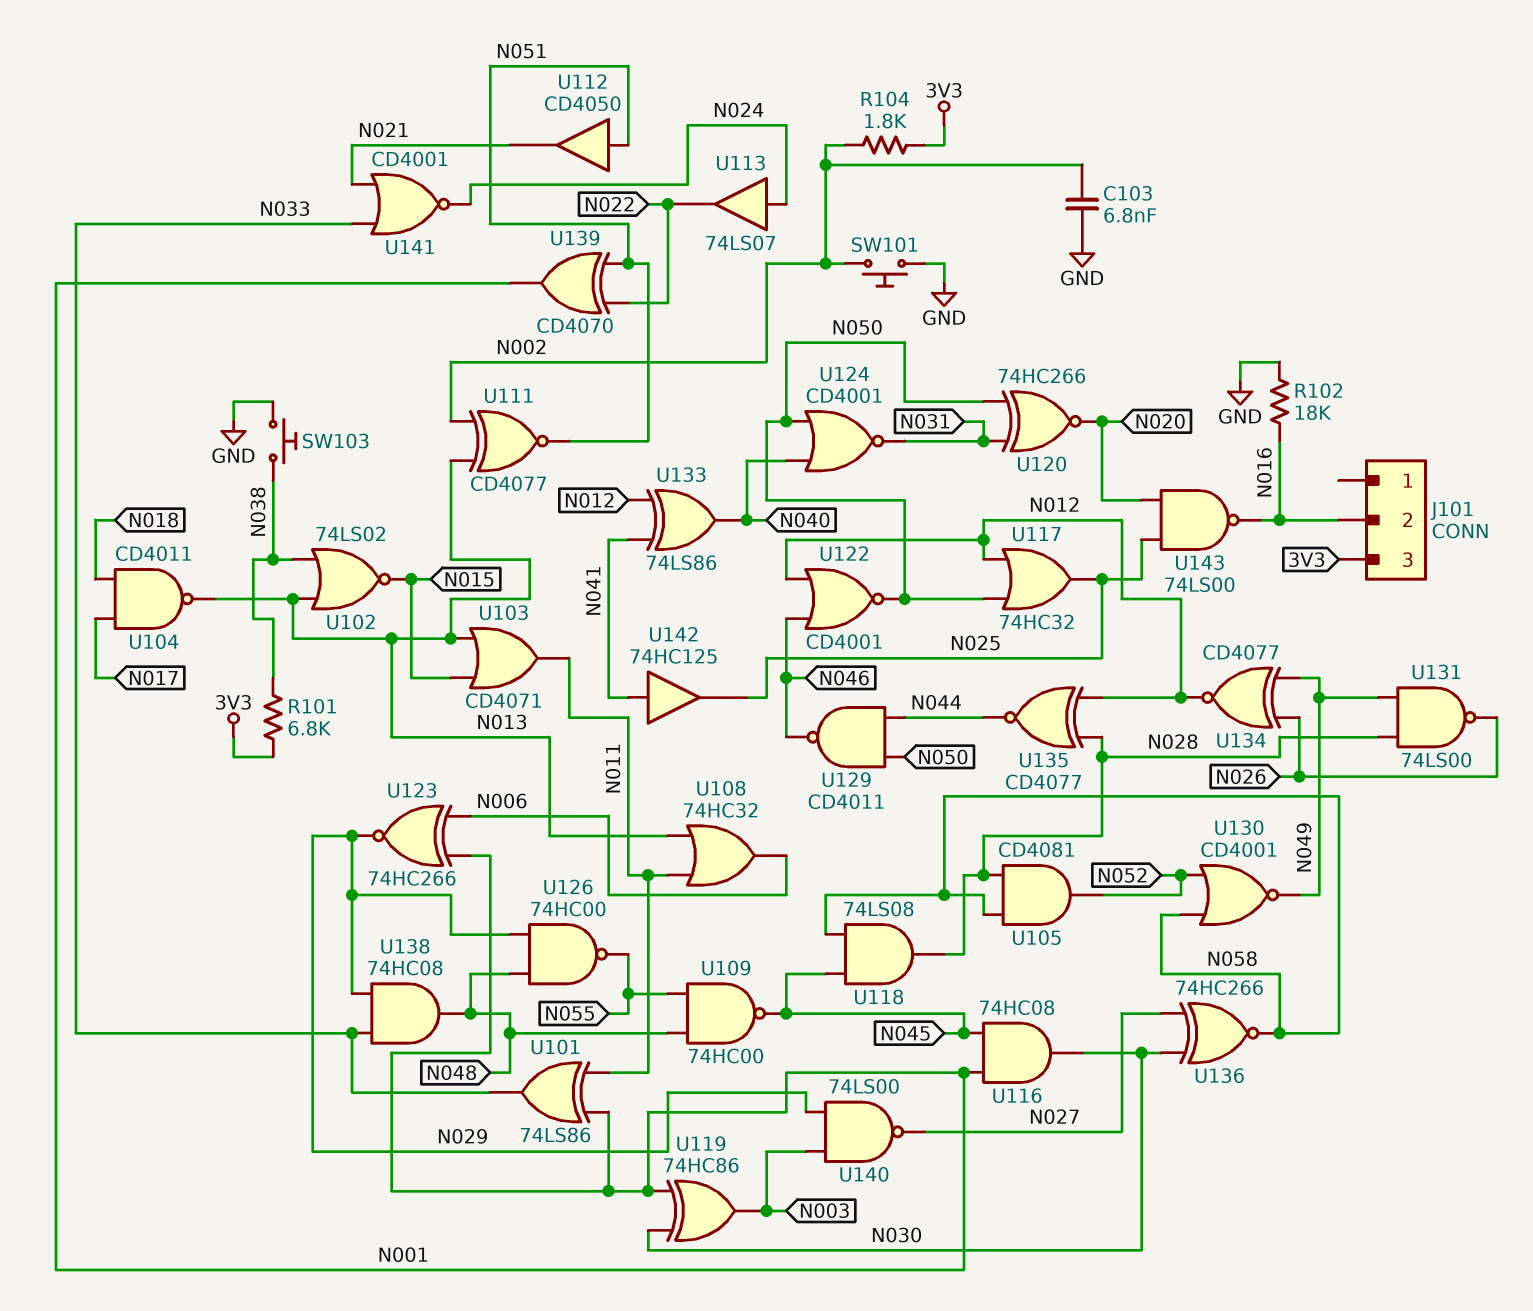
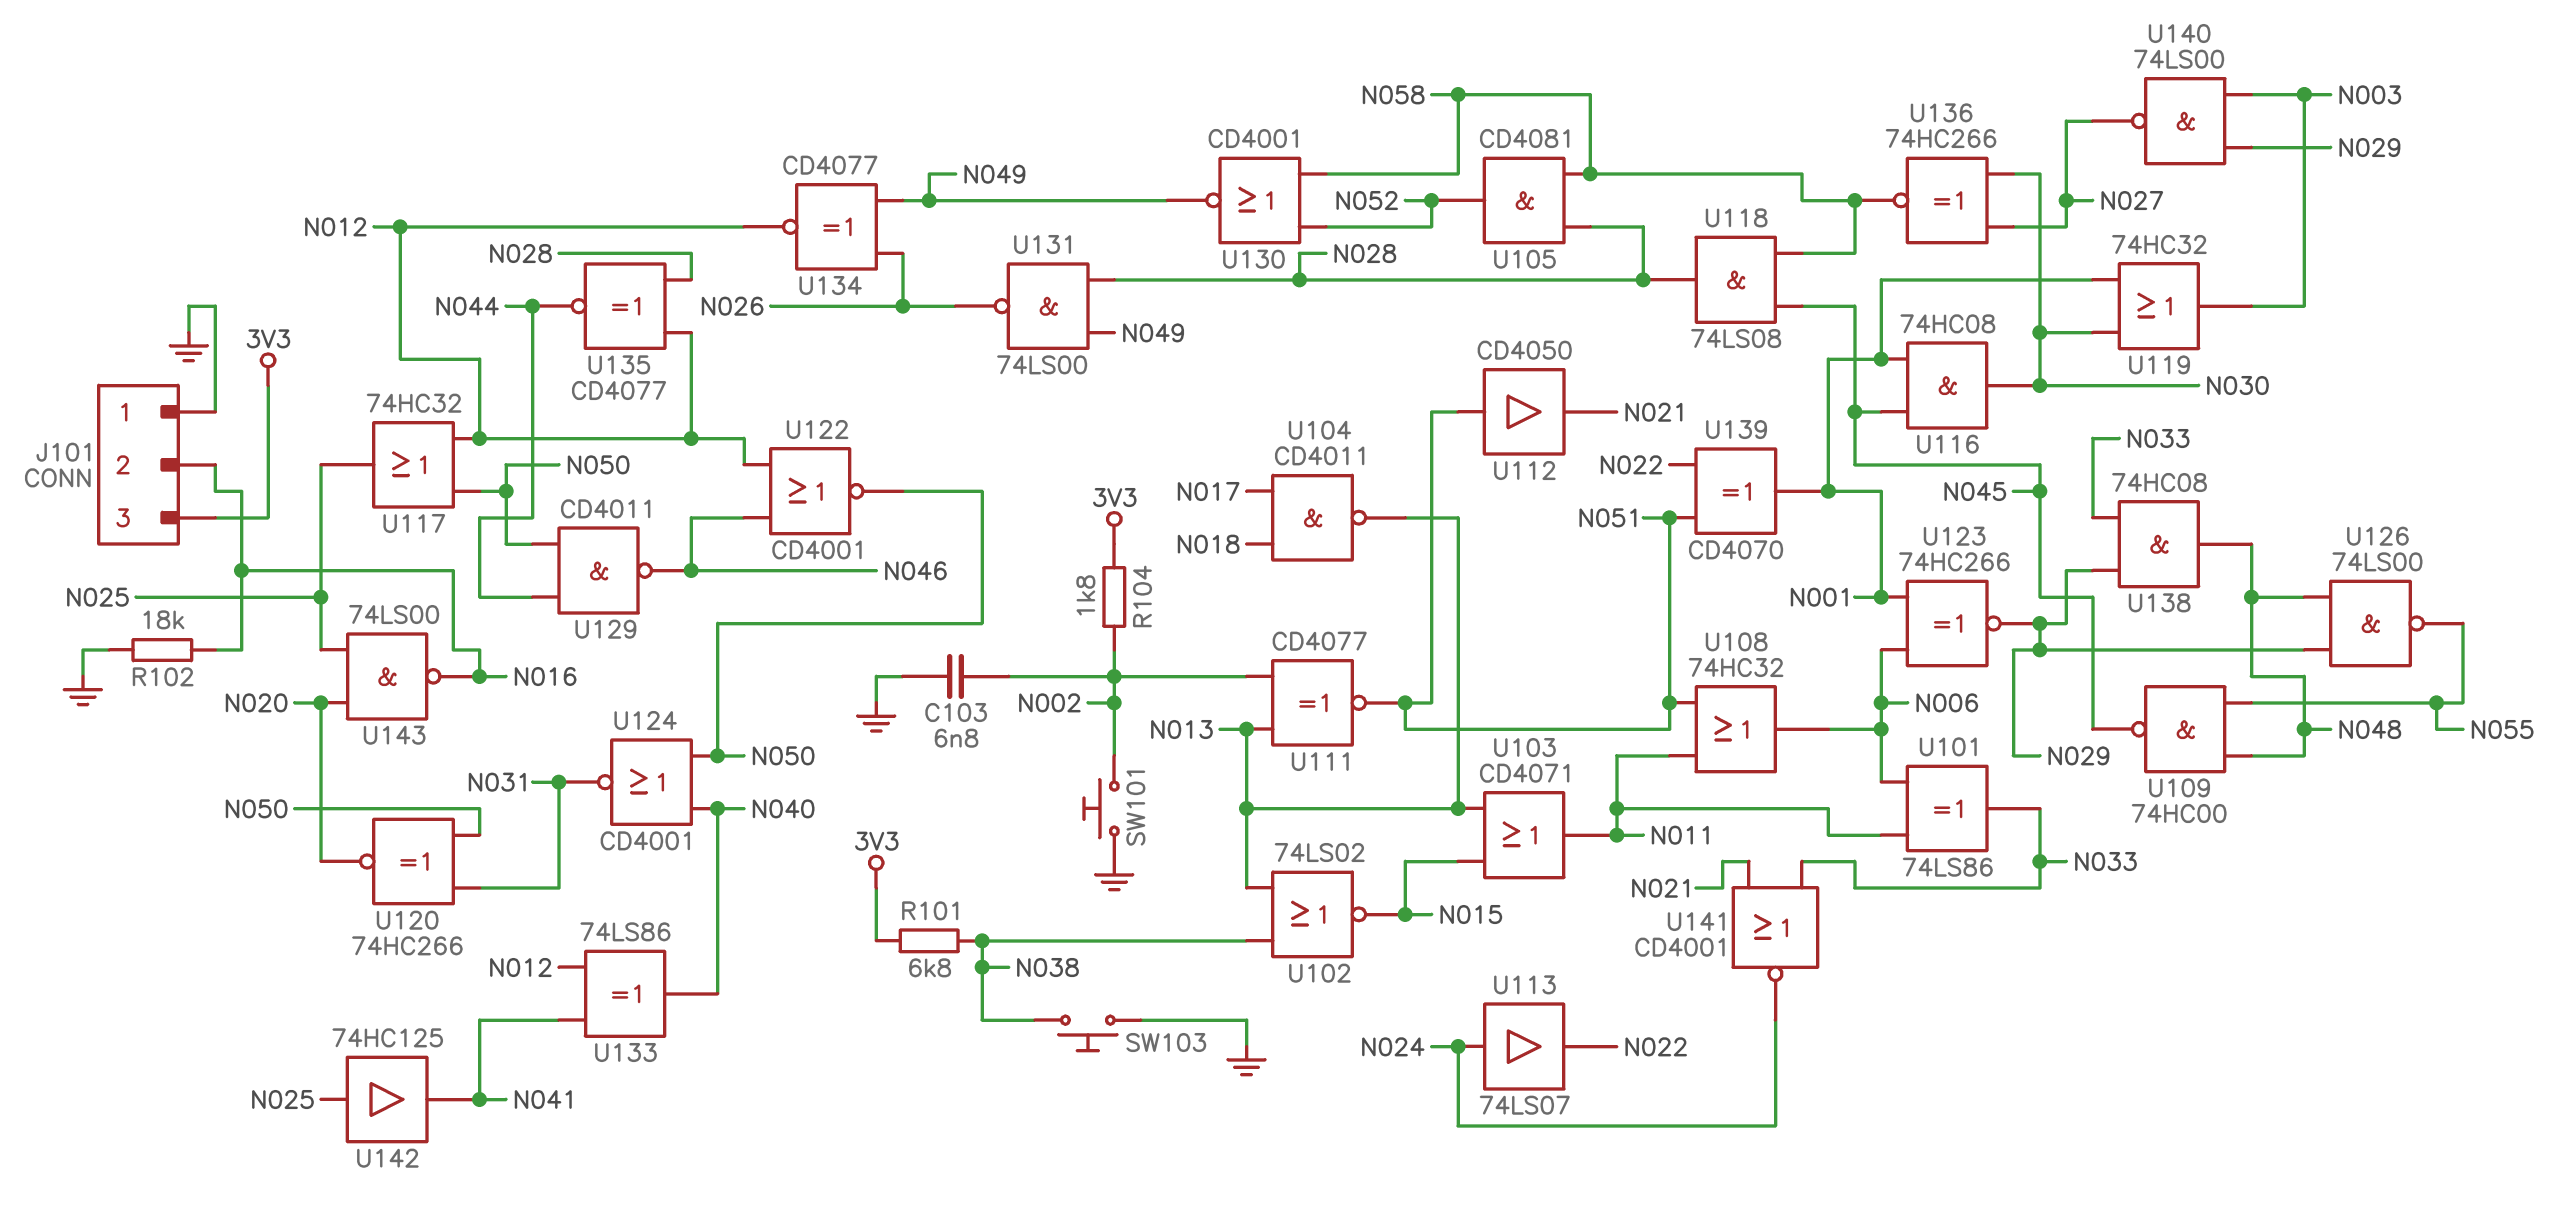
J101 pin 1: none -> GND
U101: XOR 74LS86 (in N001, in N011, out N033) -> XOR 74LS86 (in N006, in N011, out N033)
U108: OR 74HC32 (in N011, in N013, out N006) -> OR 74HC32 (in N011, in N051, out N006)
U119: XOR 74HC86 (in N001, in N030, out N003) -> OR 74HC32 (in N001, in N030, out N003)
U126: NAND 74HC00 (in N029, in N048, out N055) -> NAND 74LS00 (in N029, in N048, out N055)
U142: buffer 74HC125 (in N041, out N025) -> buffer 74HC125 (in N025, out N041)

